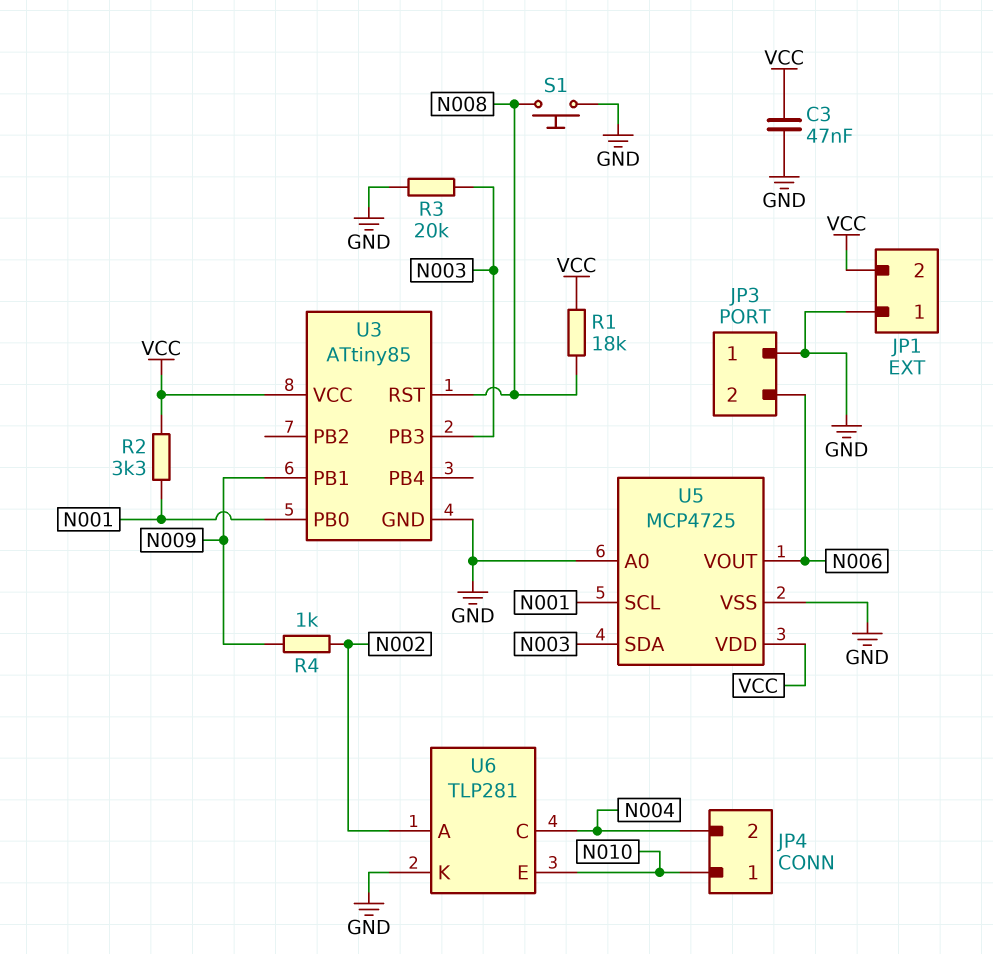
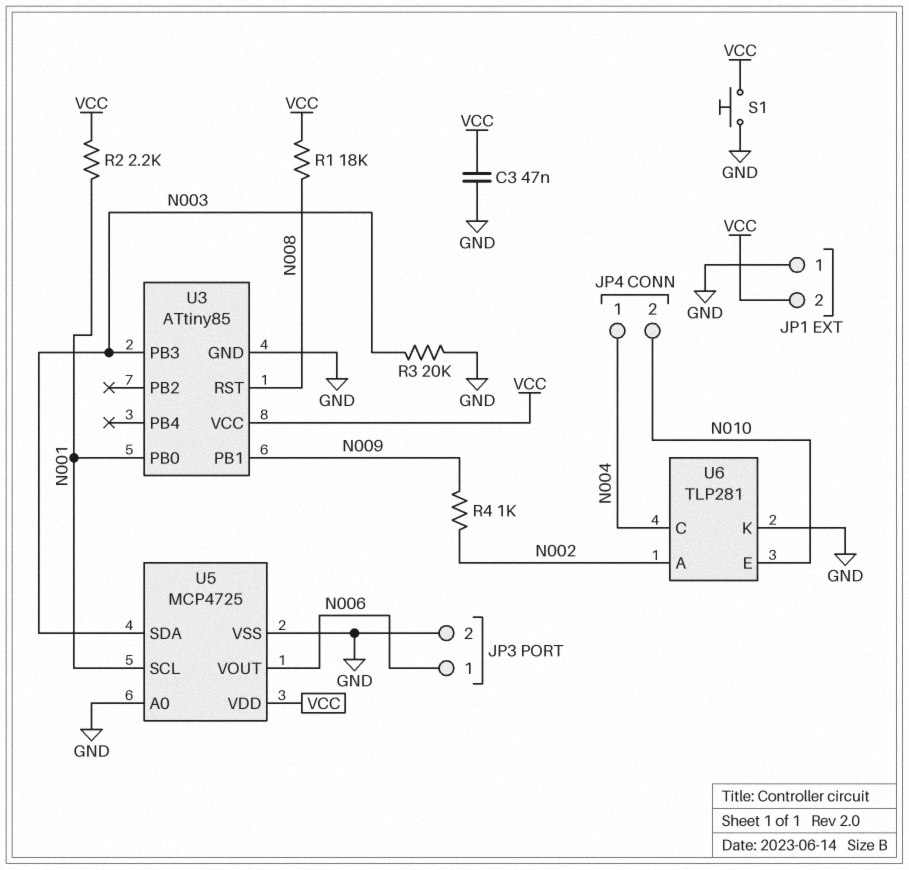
JP3 pin 1: GND -> N006
JP3 pin 2: N006 -> GND
JP4 pin 1: N010 -> N004
JP4 pin 2: N004 -> N010
R2: 3.3k (N001, VCC) -> 2.2k (N001, VCC)
S1: button (GND, N008) -> button (GND, VCC)

